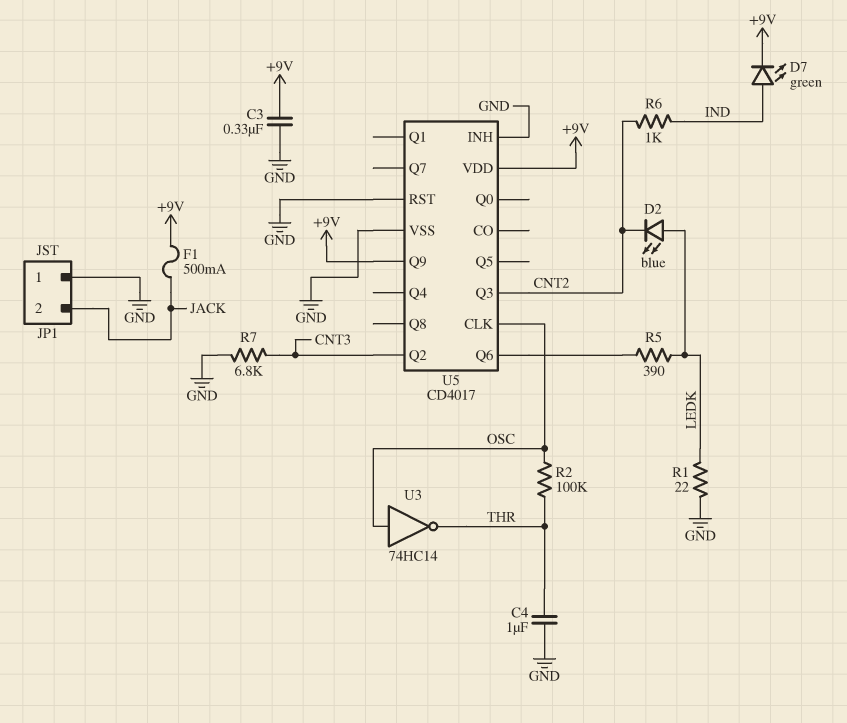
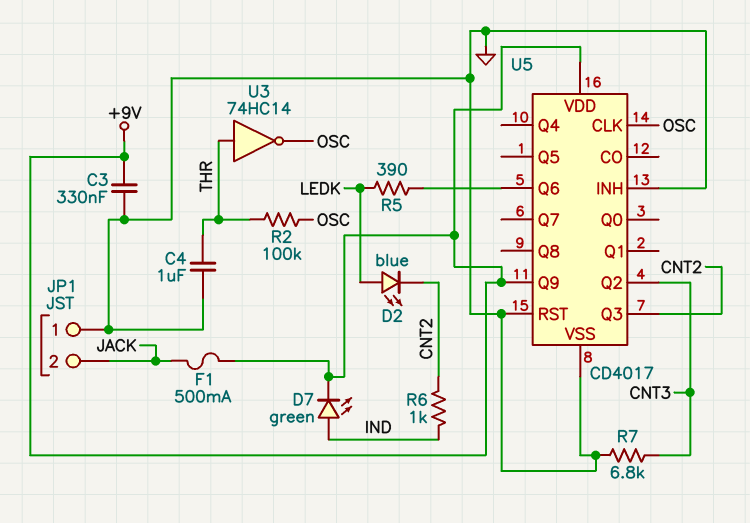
R1: 22 (GND, LEDK) -> none
U3: NOT 74HC14 (in OSC, out THR) -> NOT 74HC14 (in THR, out OSC)

